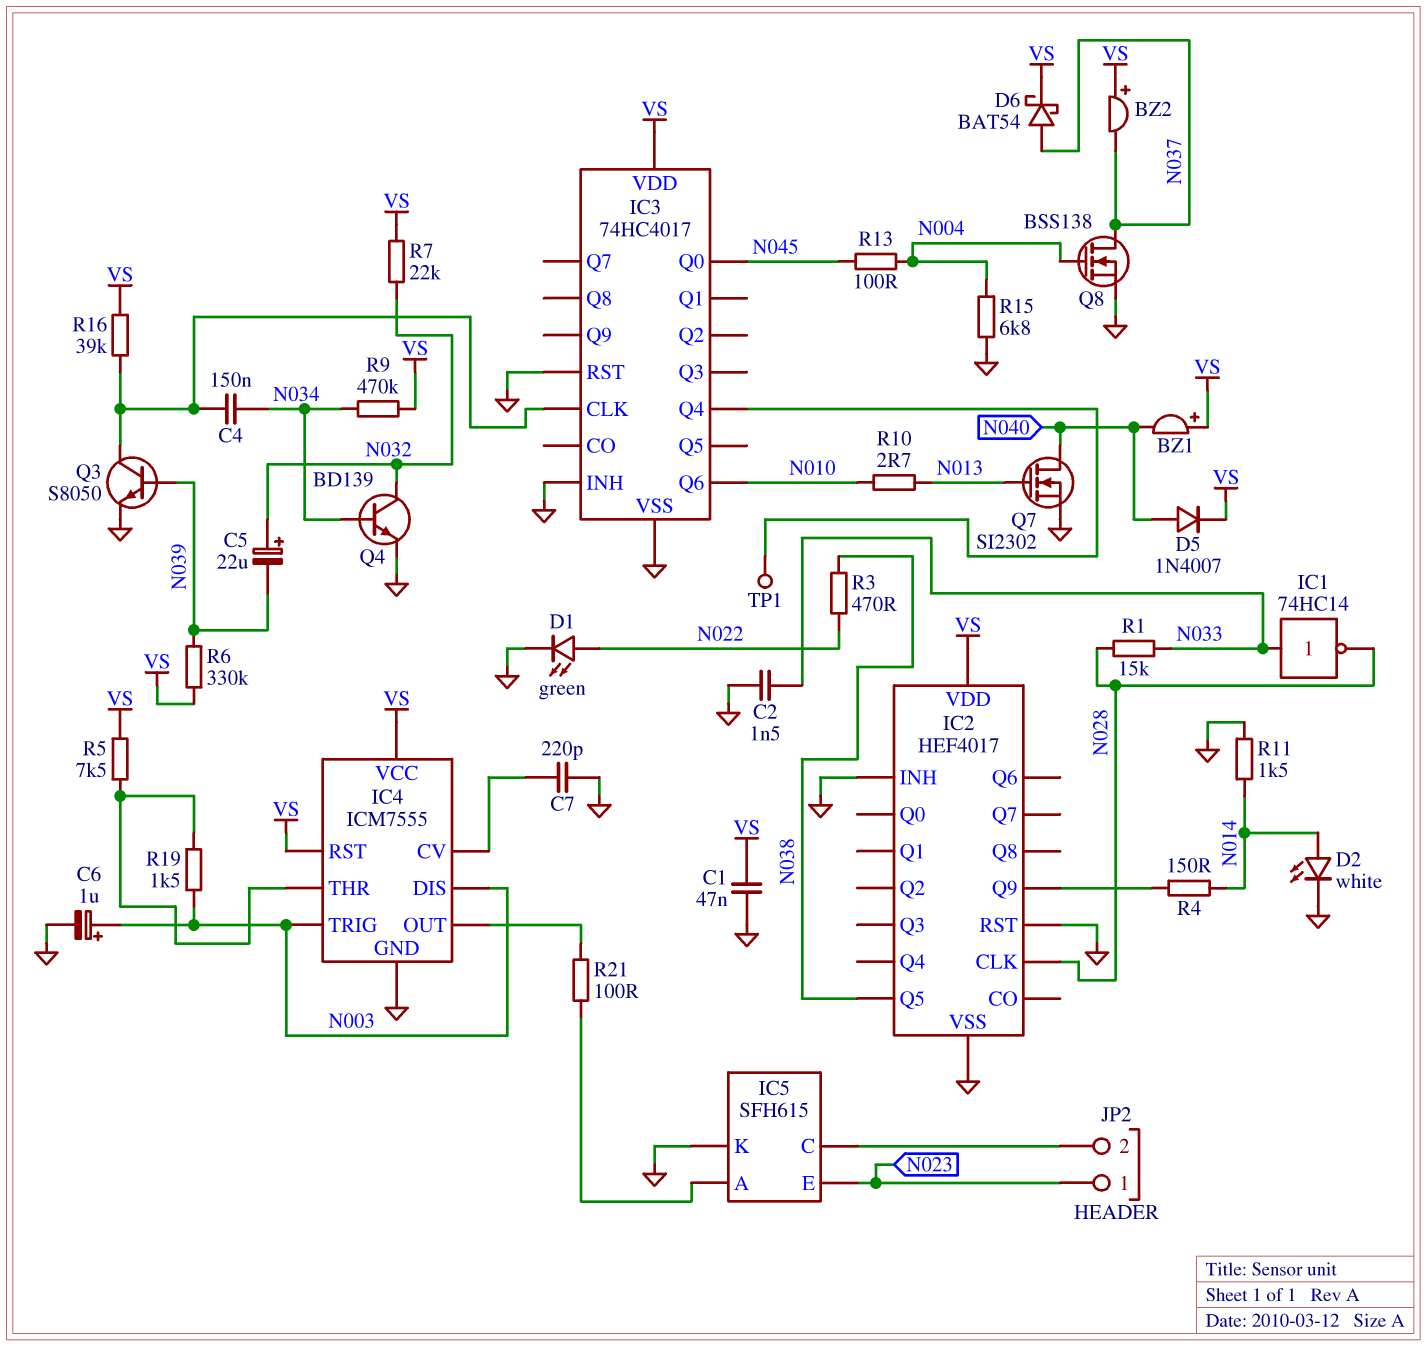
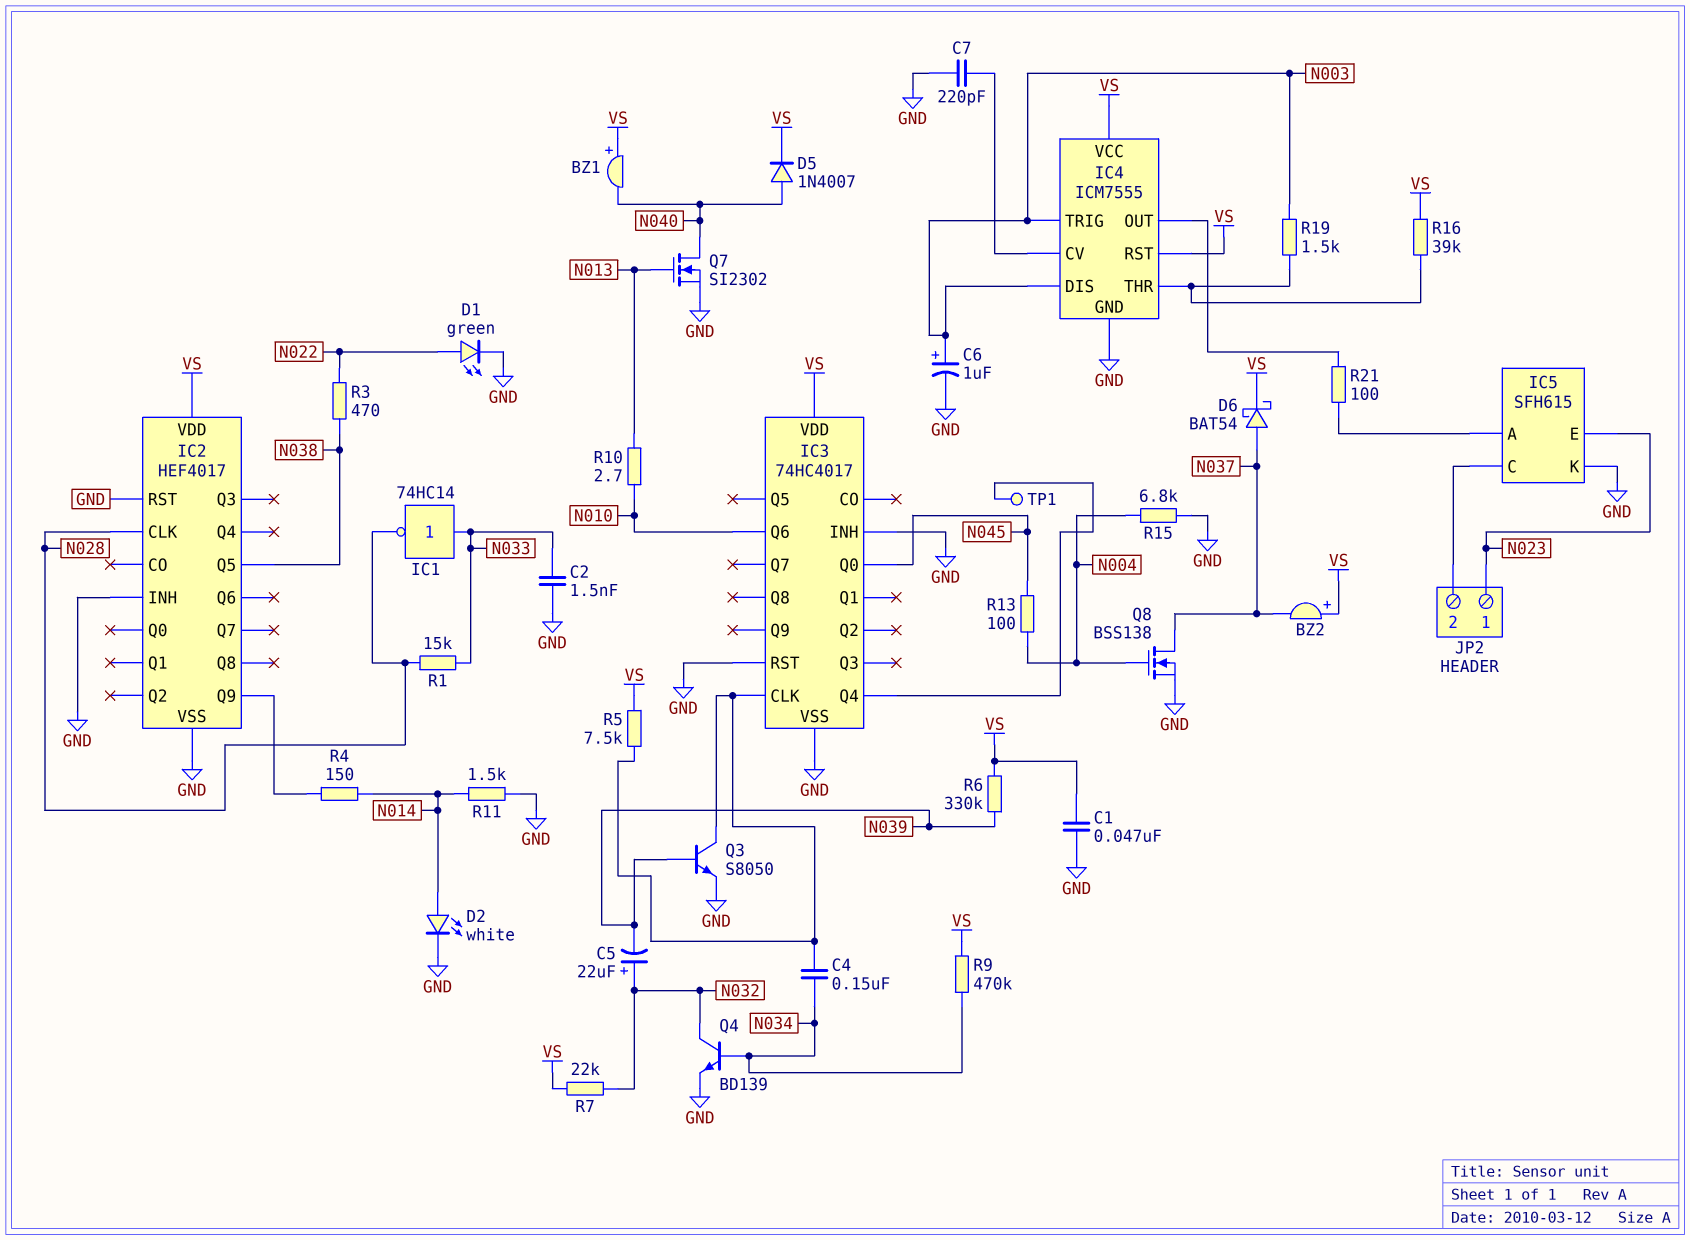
R5: 7.5k (IC4/THR, VS) -> 7.5k (IC3/CLK, VS)
R16: 39k (IC3/CLK, VS) -> 39k (IC4/THR, VS)

